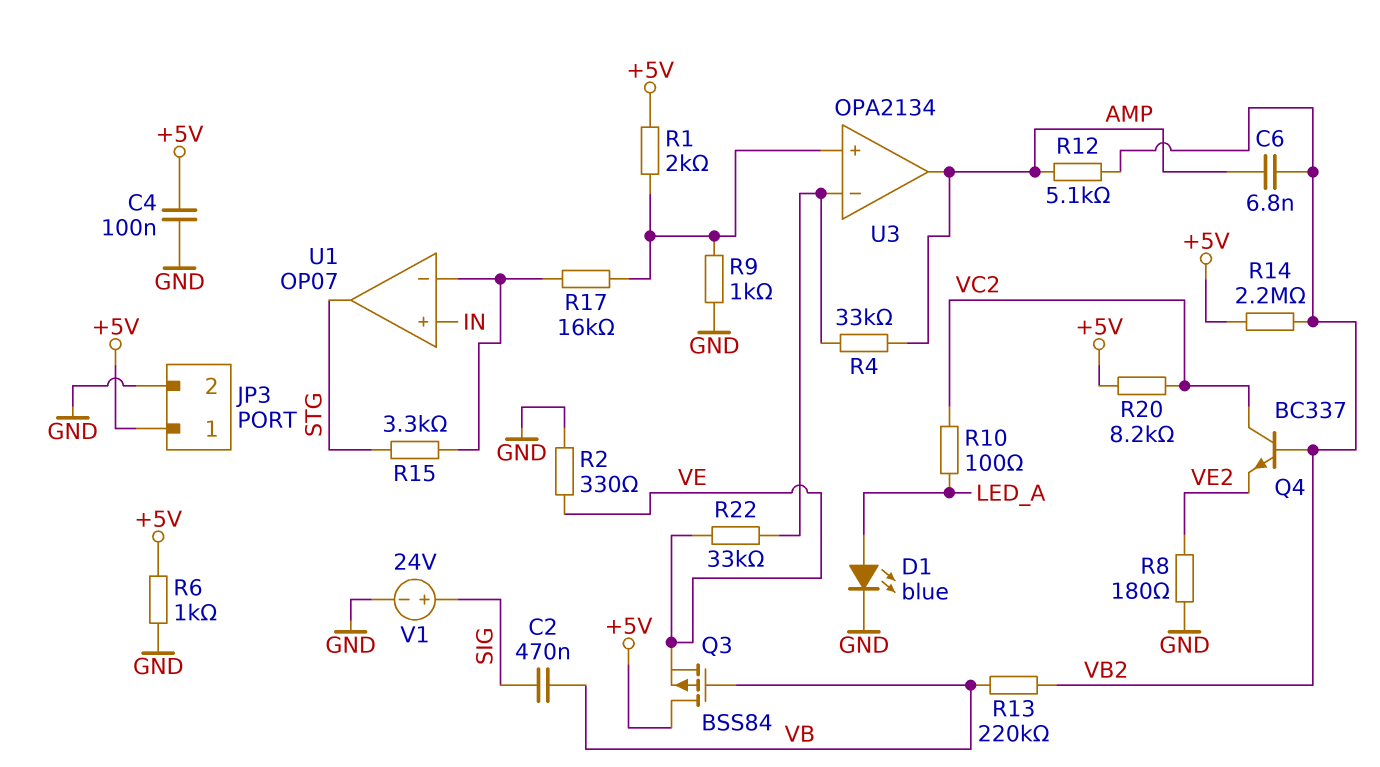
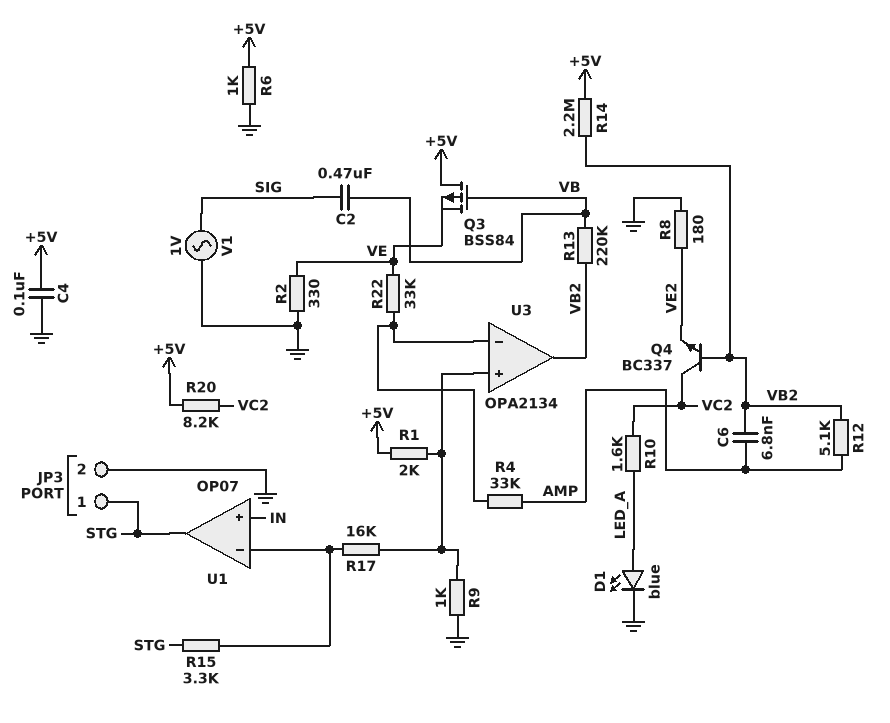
JP3 pin 1: +5V -> STG
R10: 100 (LED_A, VC2) -> 1.6k (LED_A, VC2)
U3 pin out: AMP -> VB2
V1: 24V (plus SIG, minus GND) -> AC 1V (GND, SIG)

